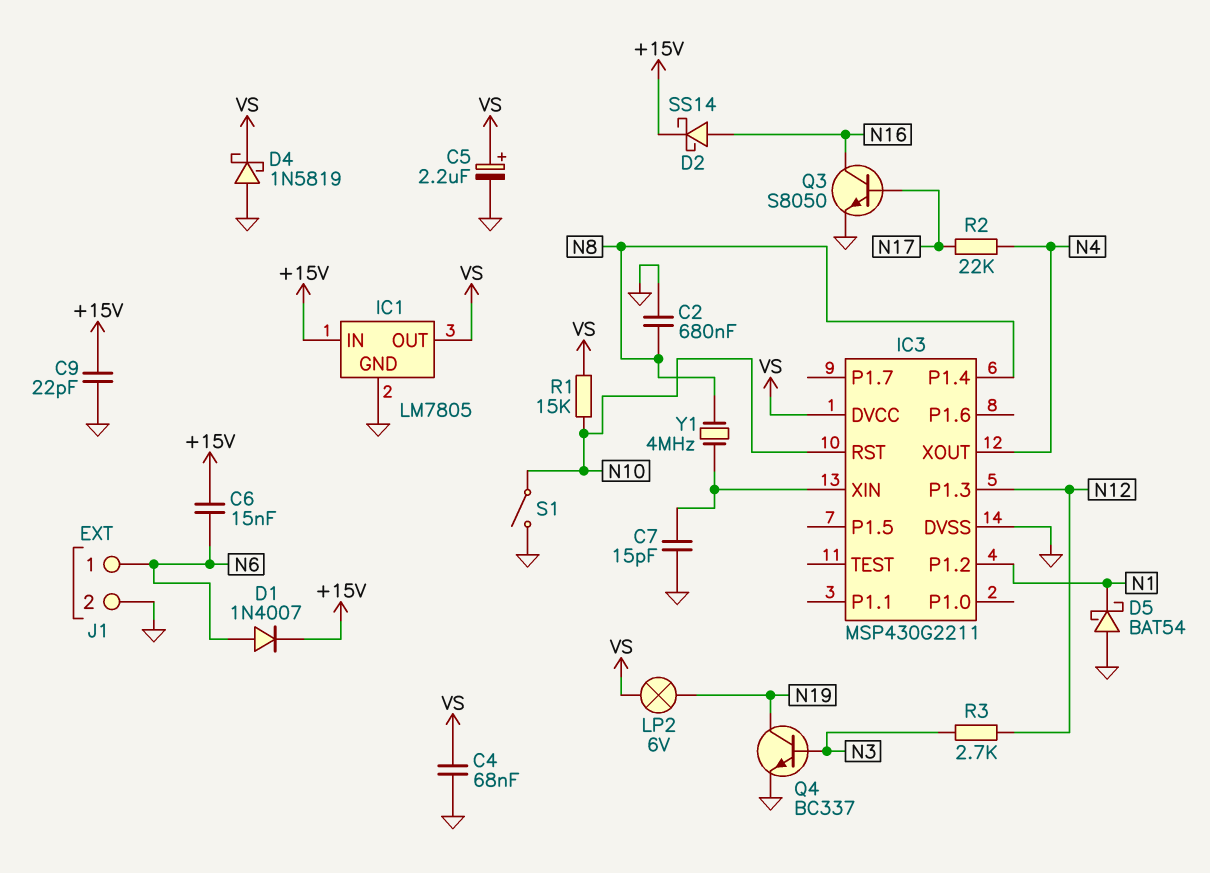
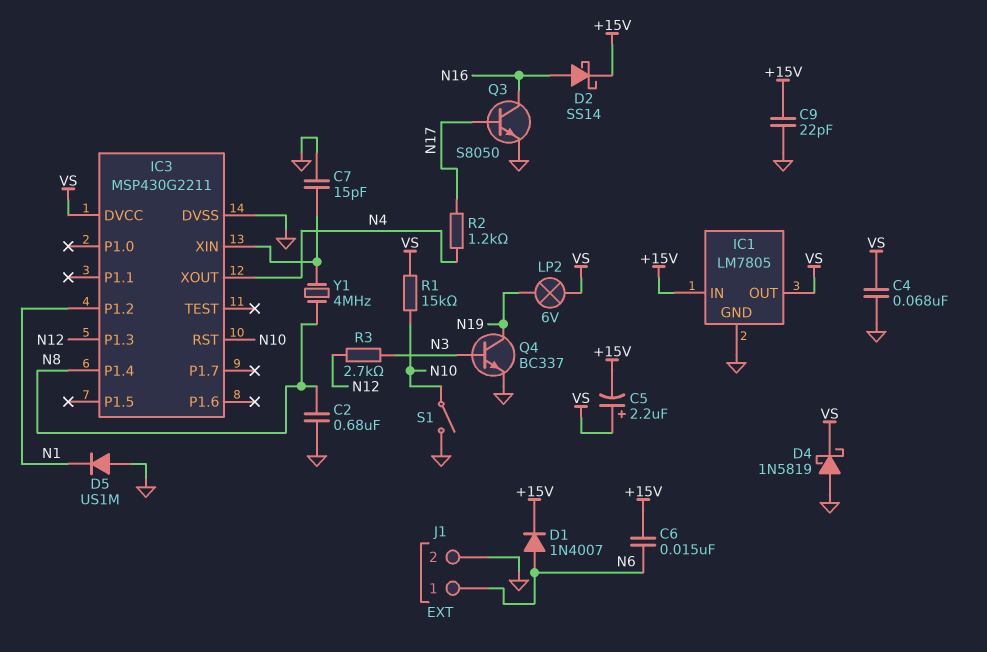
C5: 2.2uF (plus VS, minus GND) -> 2.2uF (plus VS, minus +15V)
D5: schottky BAT54 (A GND, K N1) -> diode US1M (A GND, K N1)
R2: 22k (N4, N17) -> 1.2k (N4, N17)

